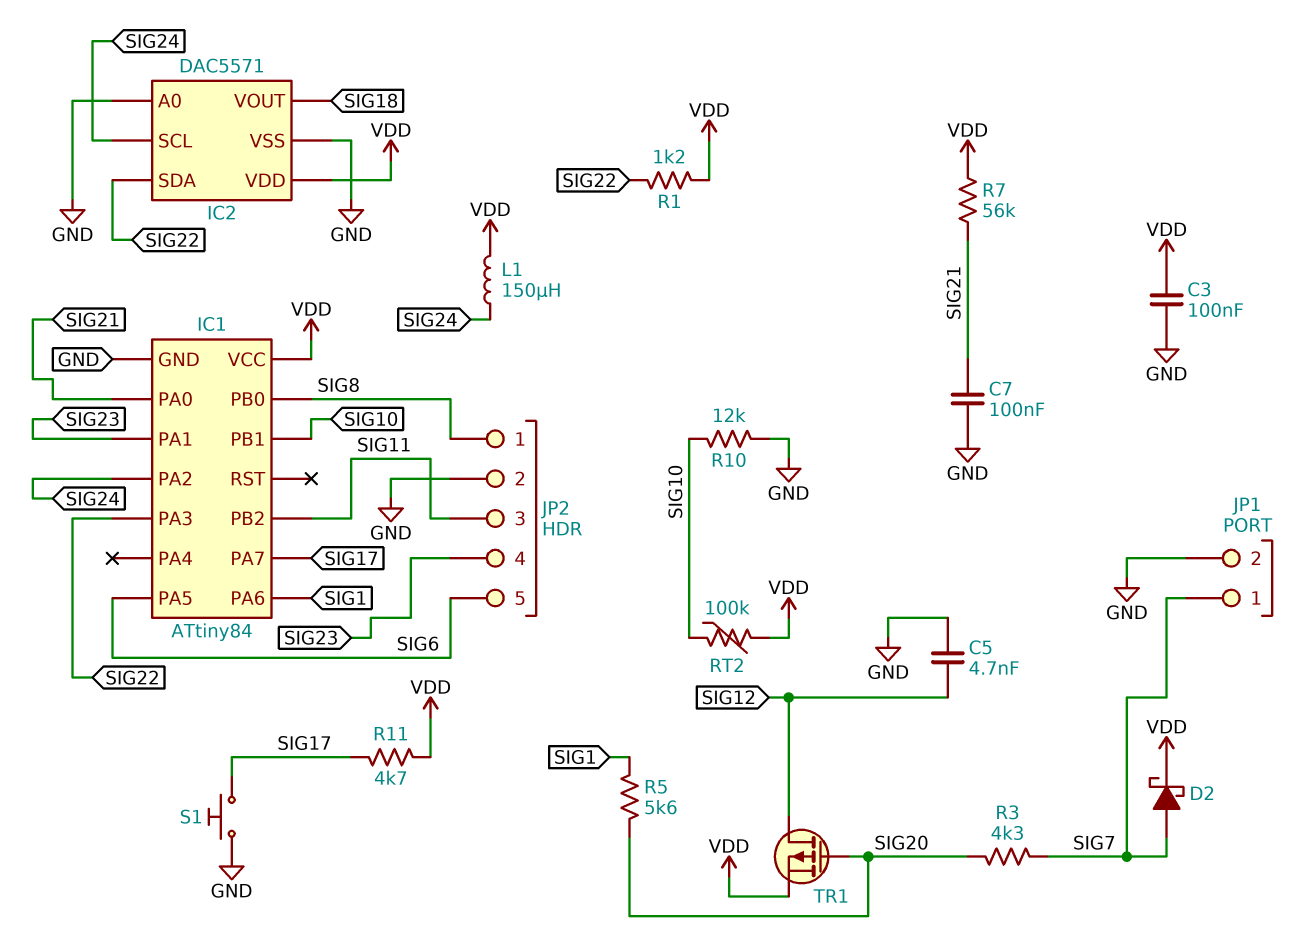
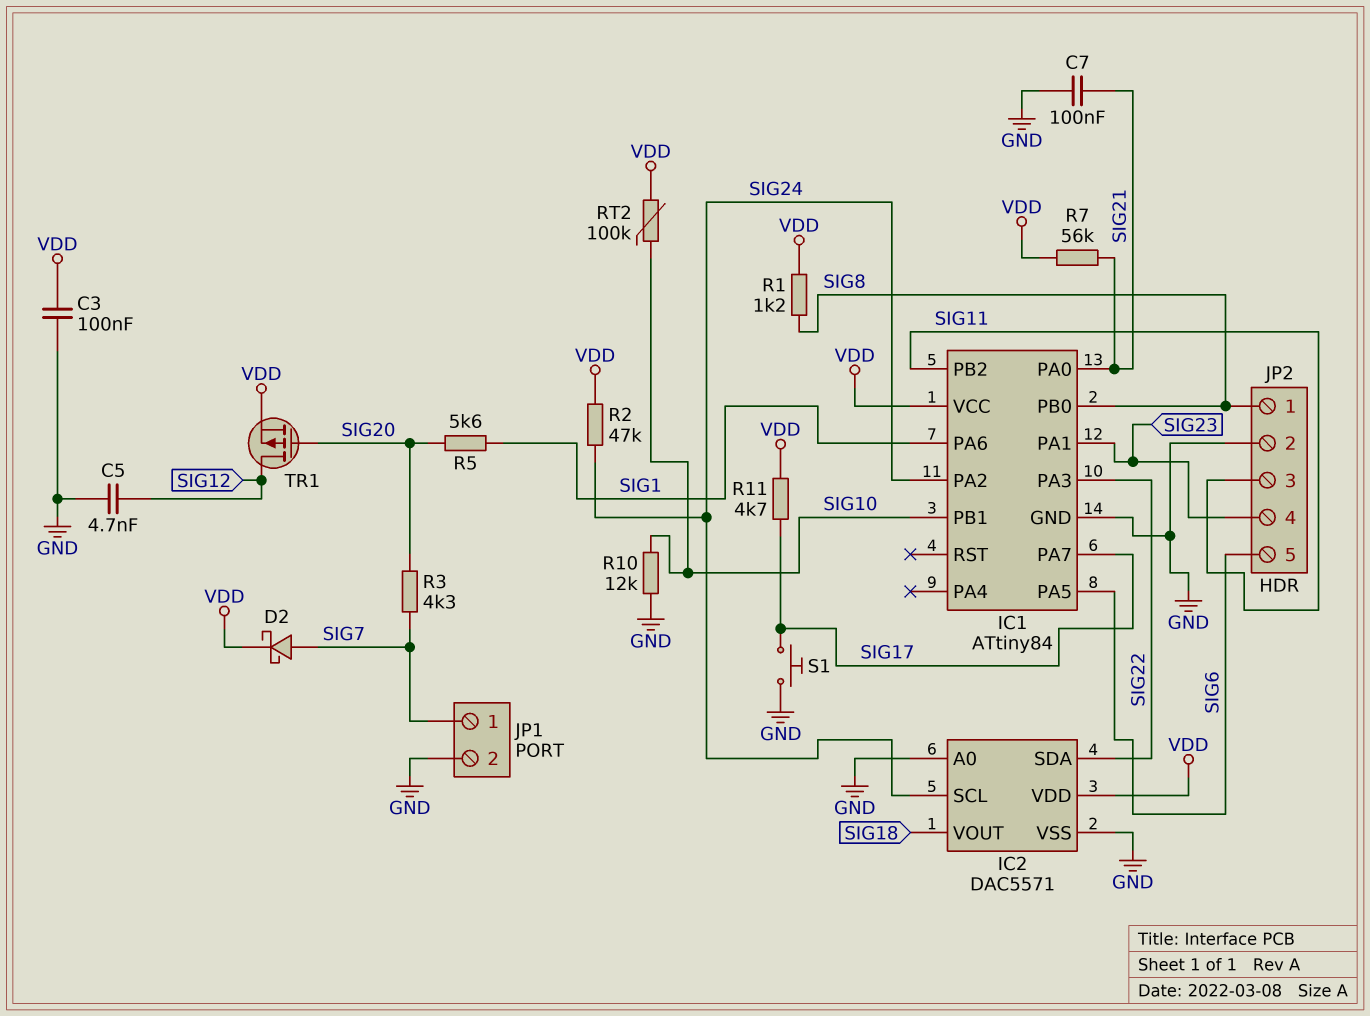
L1: 150uH (SIG24, VDD) -> none
R1: 1.2k (SIG22, VDD) -> 1.2k (SIG8, VDD)
R2: none -> 47k (SIG24, VDD)

